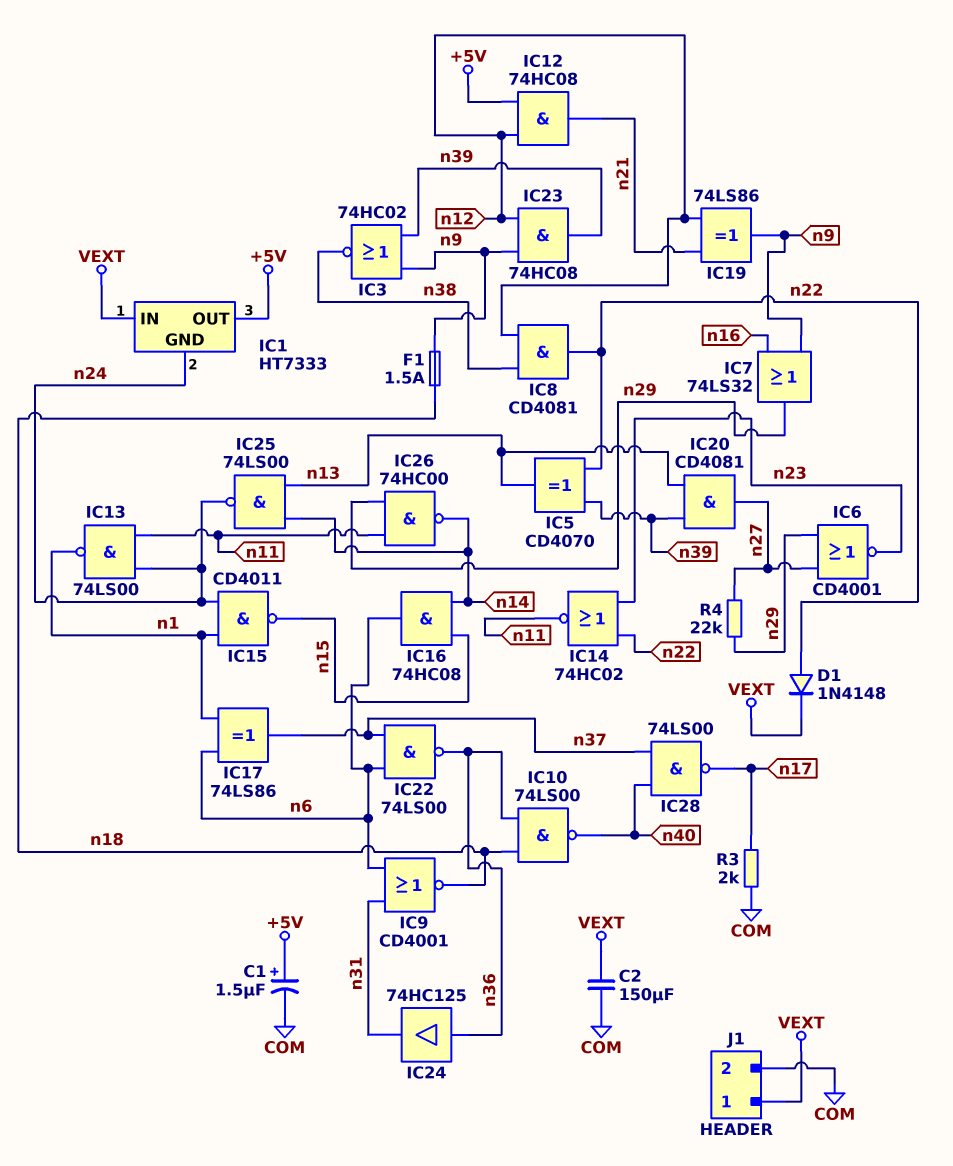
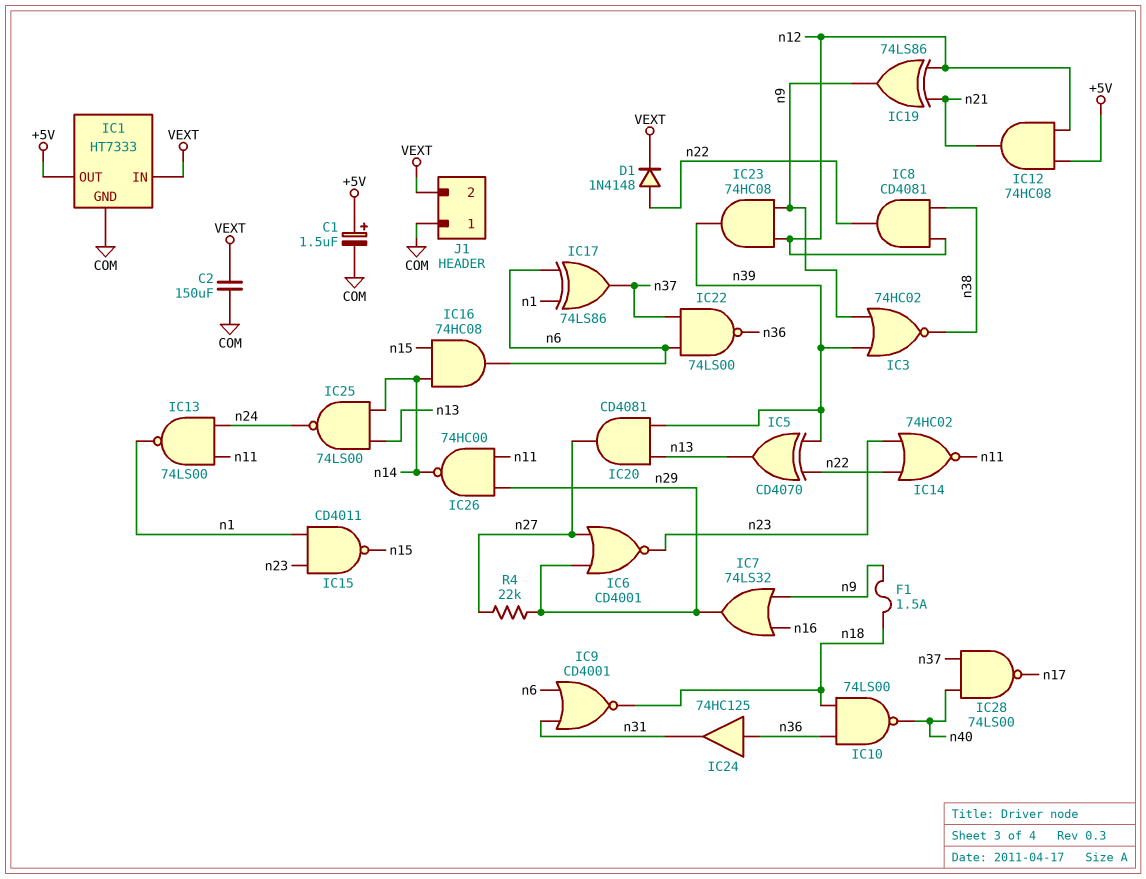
IC1 pin GND: n24 -> COM
IC15: NAND CD4011 (in n1, in n24, out n15) -> NAND CD4011 (in n1, in n23, out n15)
J1 pin 1: VEXT -> COM
J1 pin 2: COM -> VEXT
R3: 2k (COM, n17) -> none

